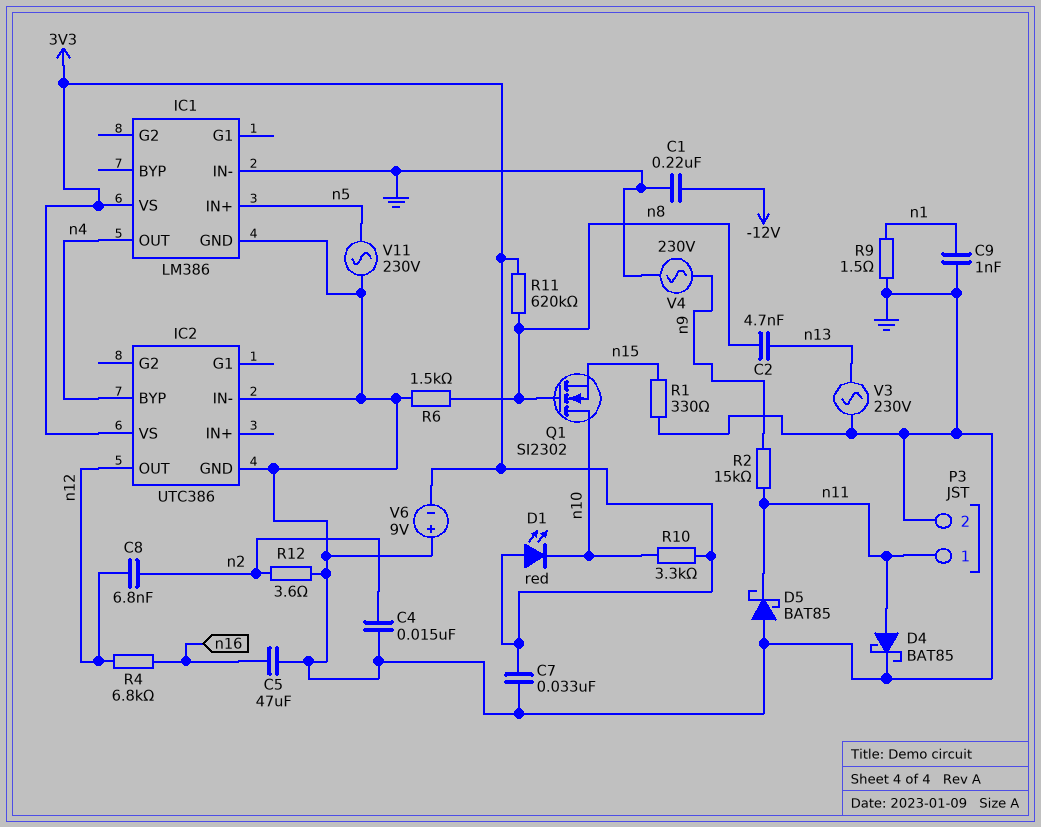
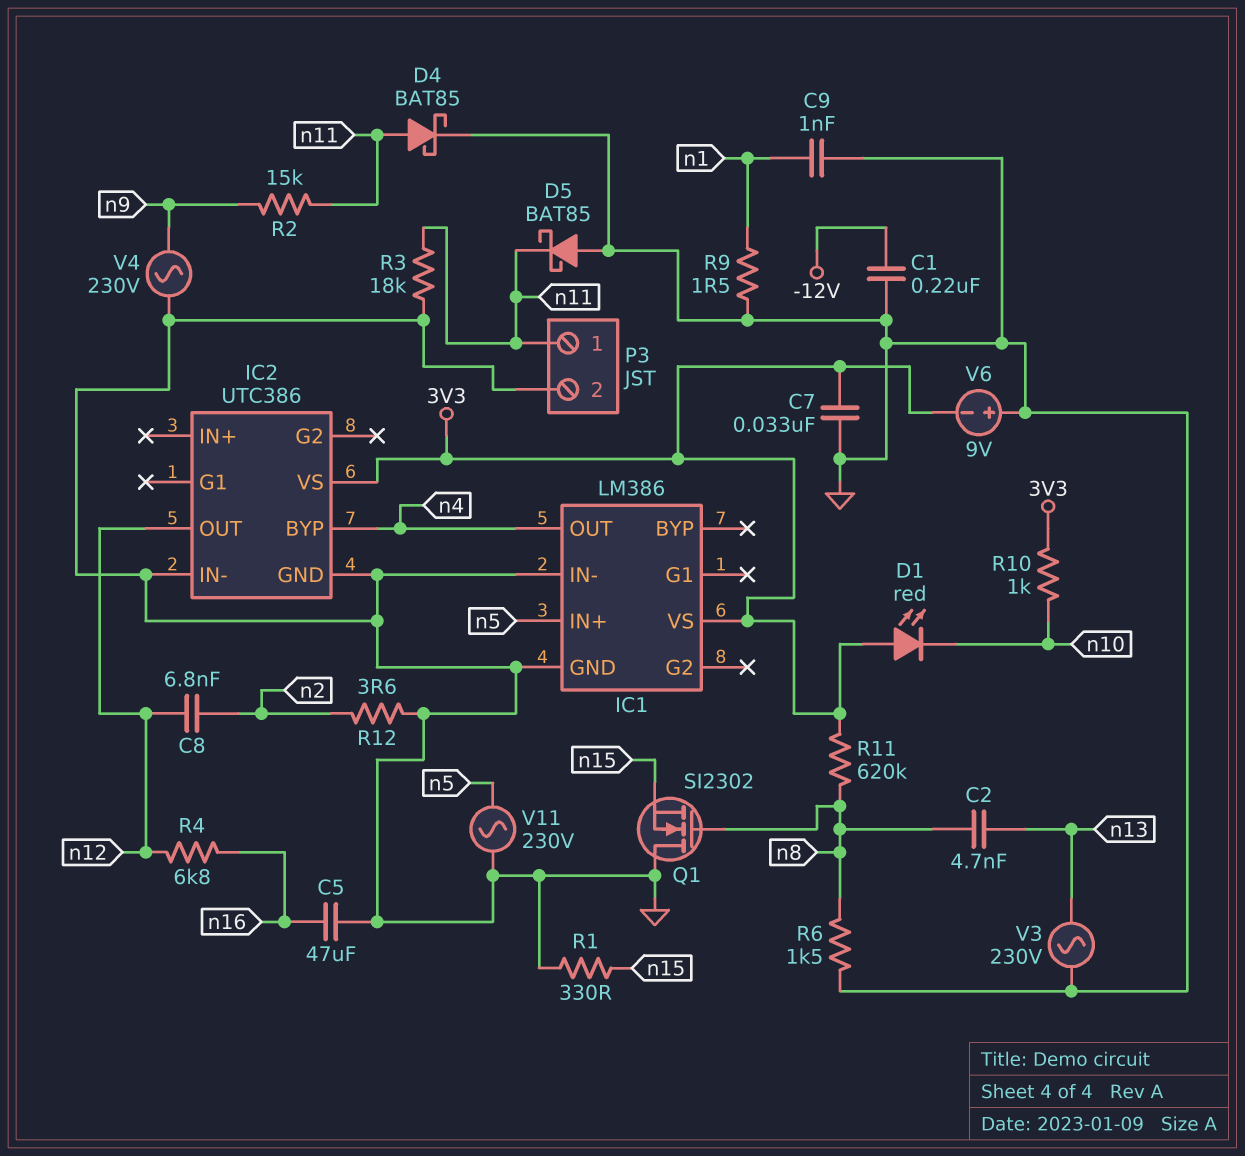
C4: 15nF (GND, n2) -> none
Q1: NMOS SI2302 (G n8, D n10, S n15) -> NMOS SI2302 (G n8, D GND, S n15)
R3: none -> 18k (GND, n11)
R10: 3.3k (3V3, n10) -> 1k (3V3, n10)

